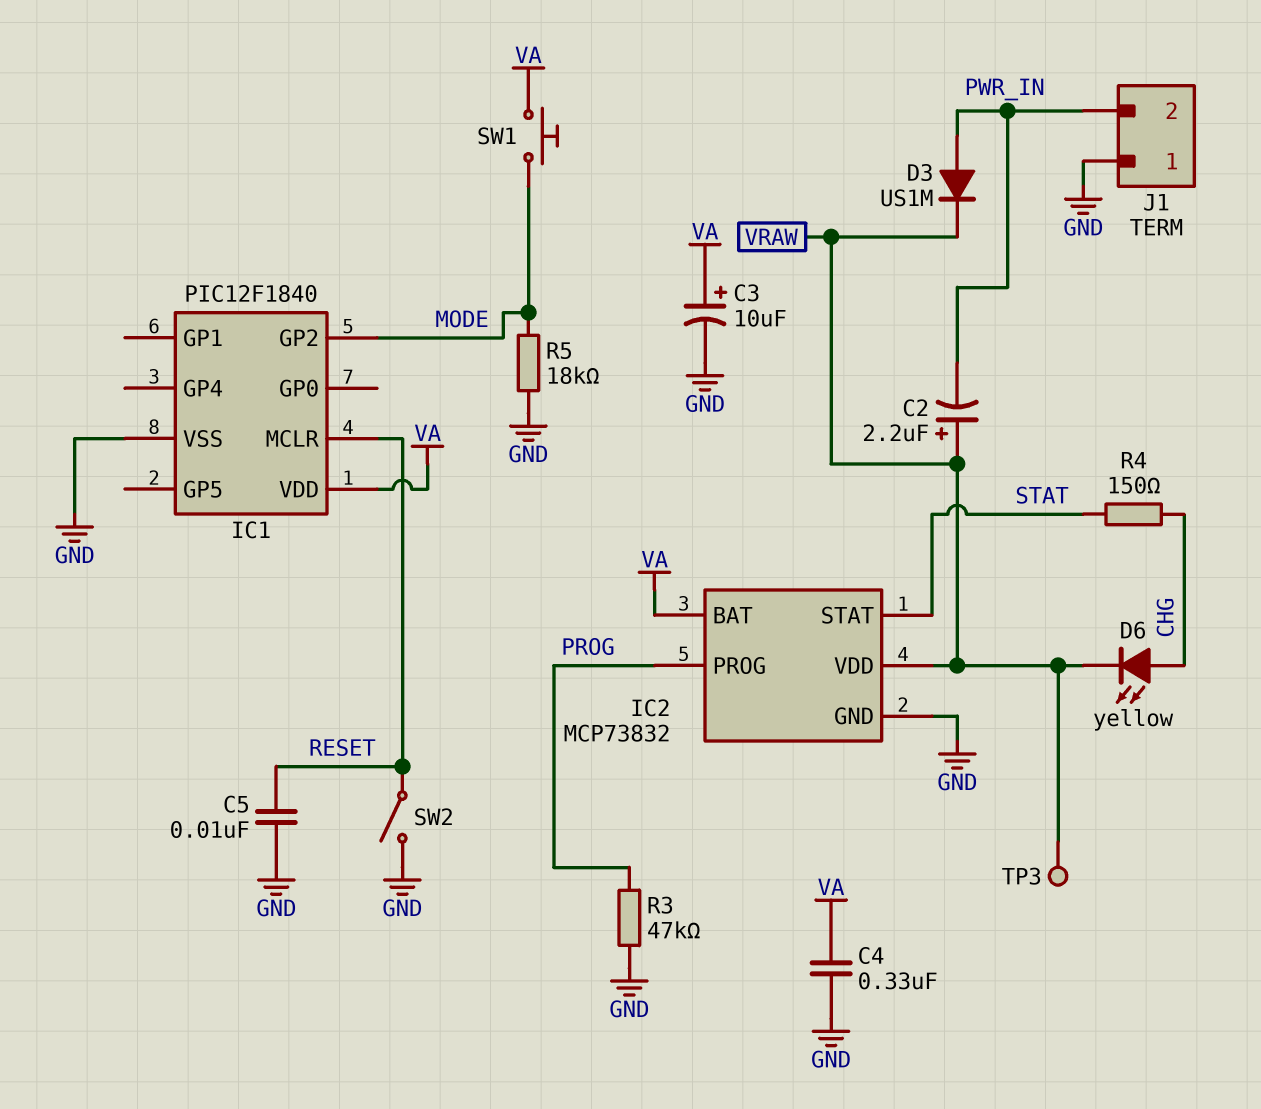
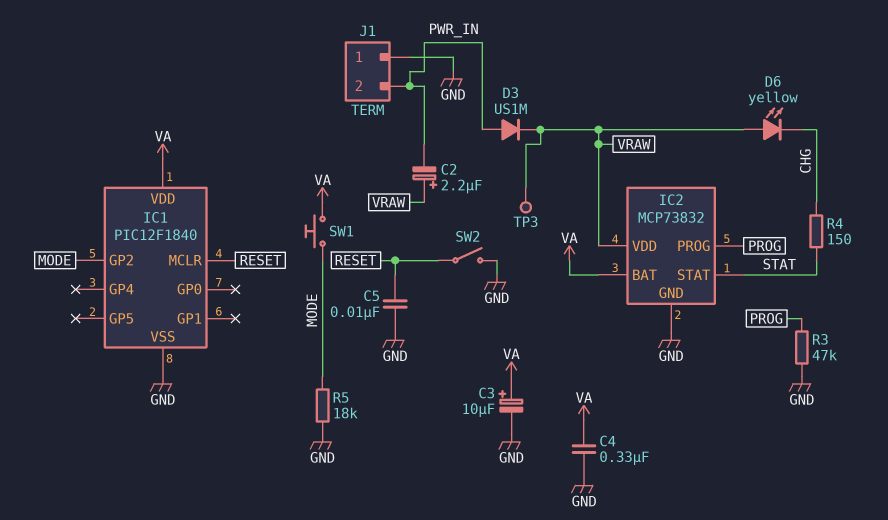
D6: LED yellow (A CHG, K VRAW) -> LED yellow (A VRAW, K CHG)

